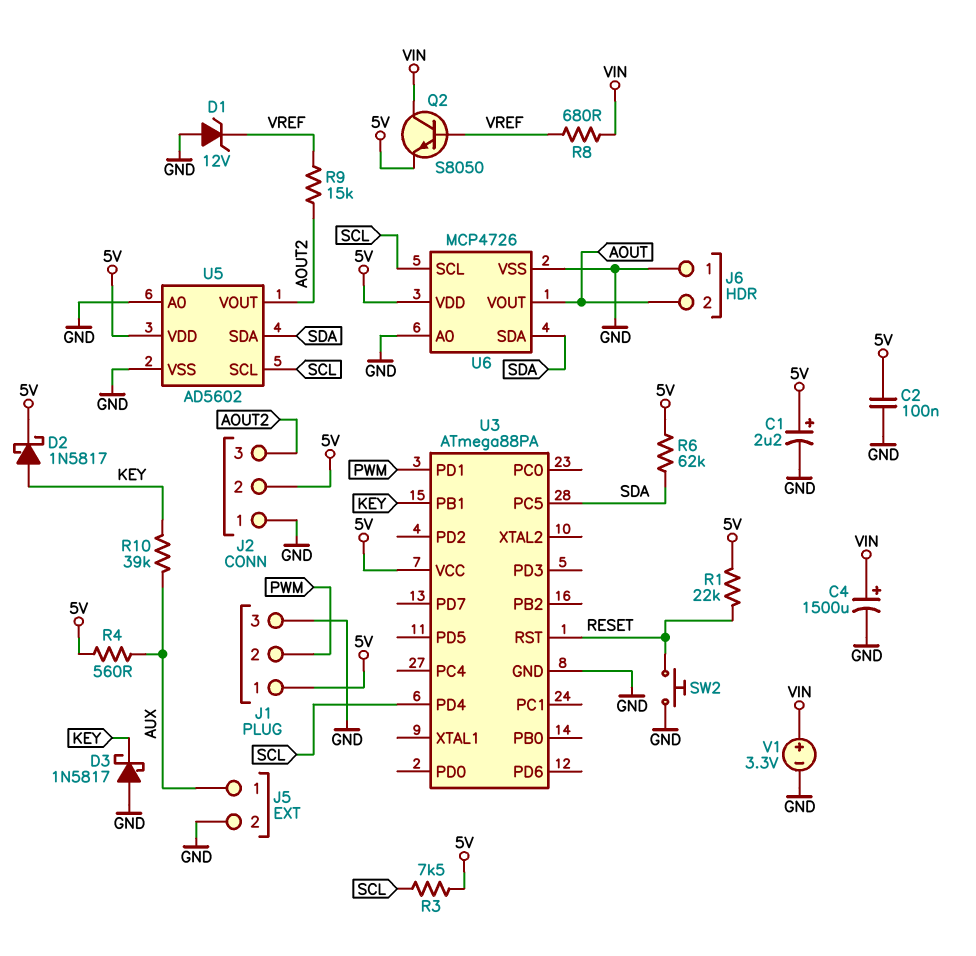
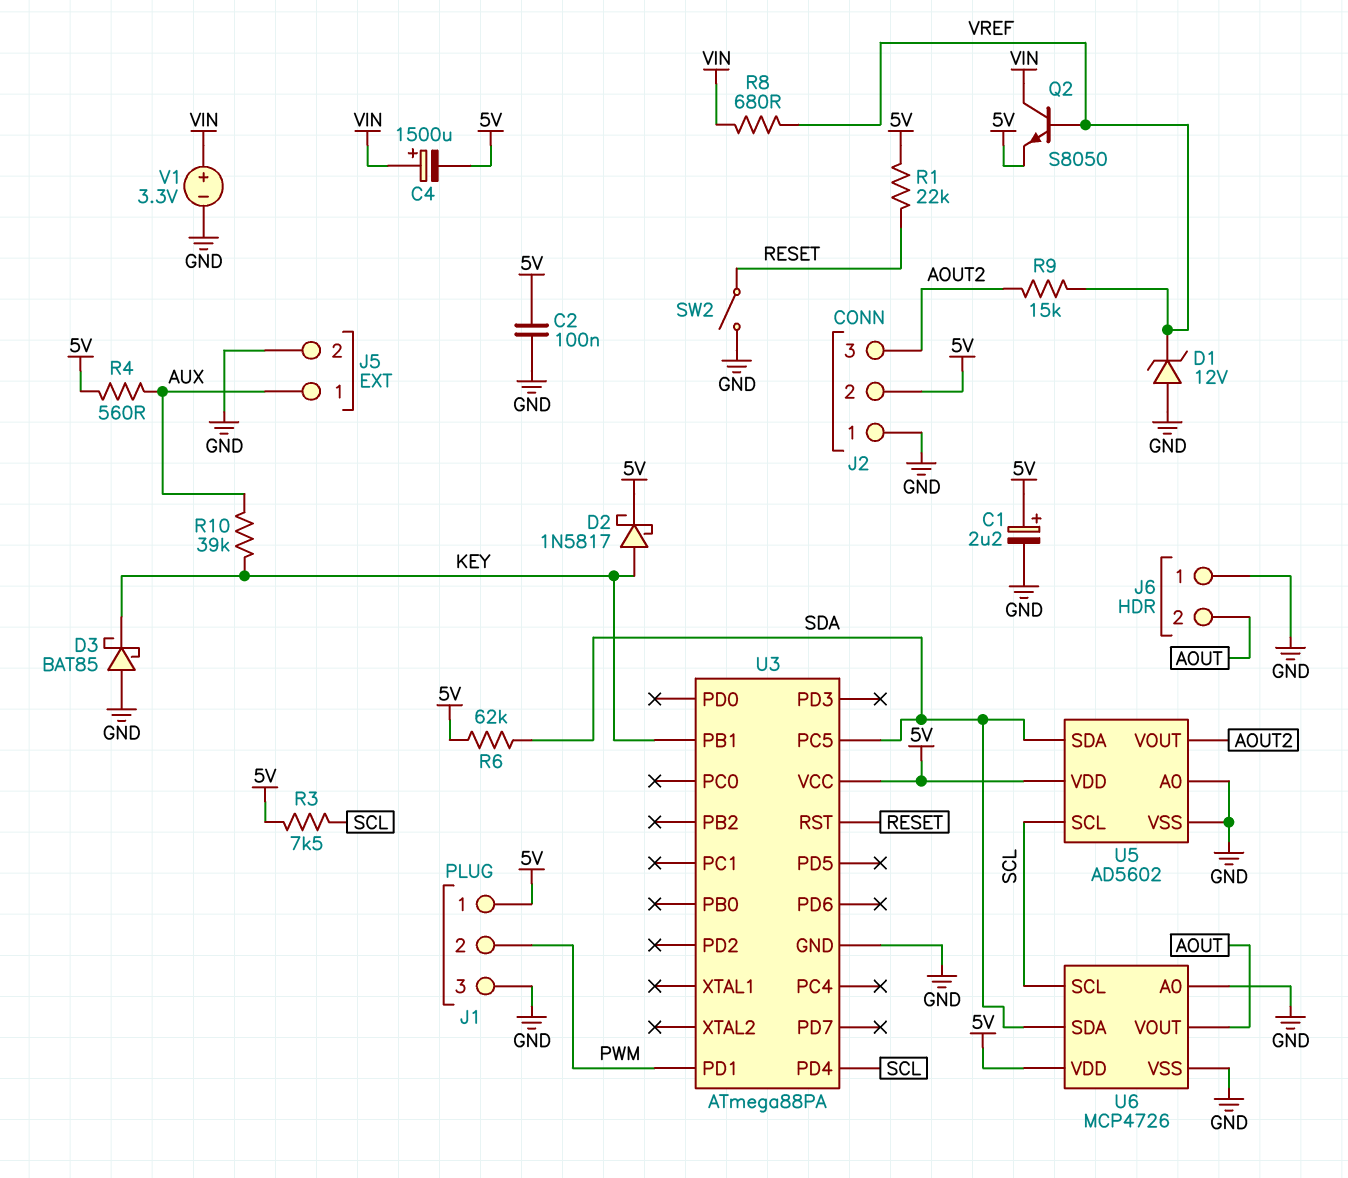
C4: 1500uF (plus VIN, minus GND) -> 1500uF (plus VIN, minus 5V)
D3: schottky 1N5817 (A GND, K KEY) -> schottky BAT85 (A GND, K KEY)
SW2: button (GND, RESET) -> switch (GND, RESET)

